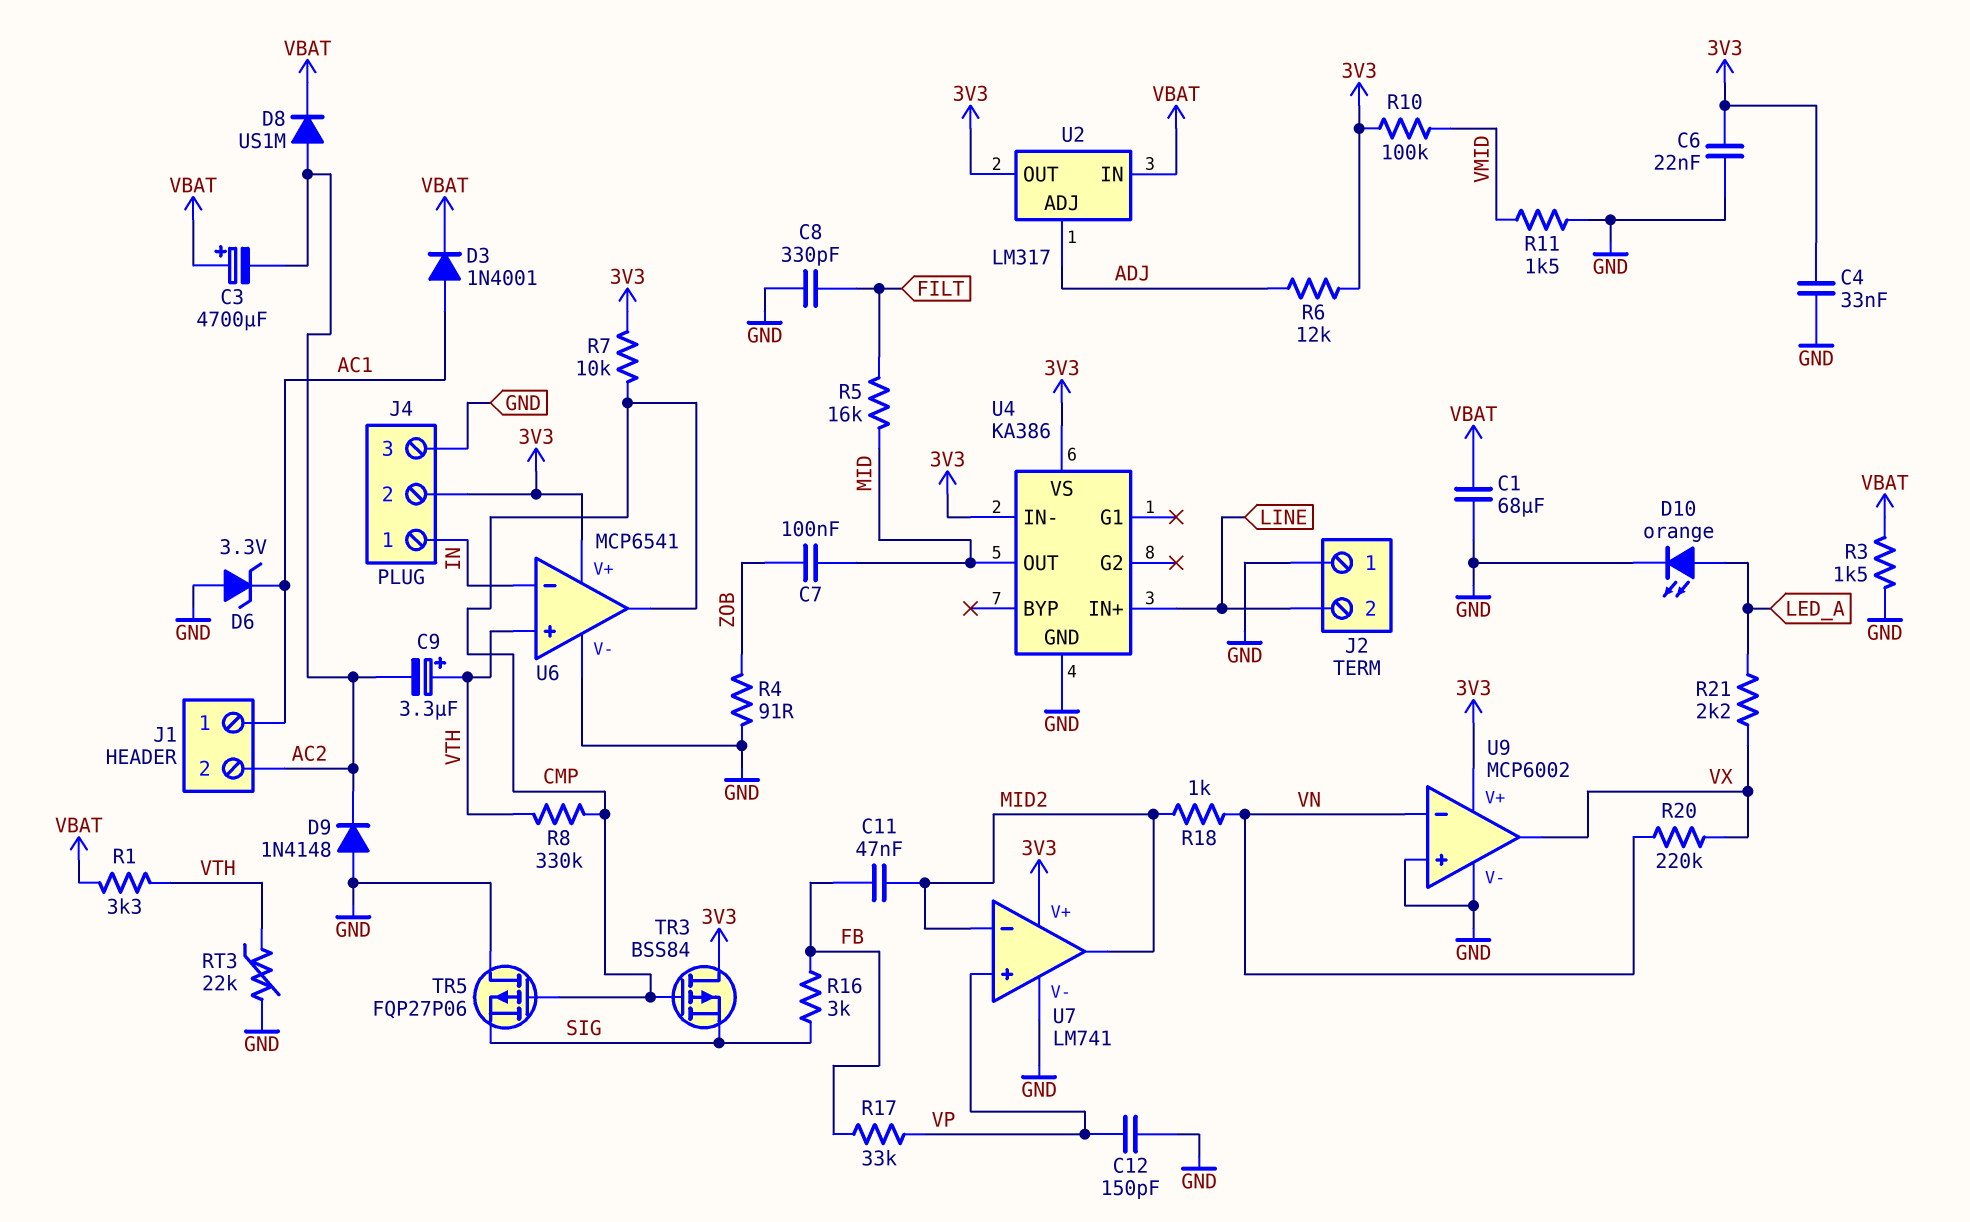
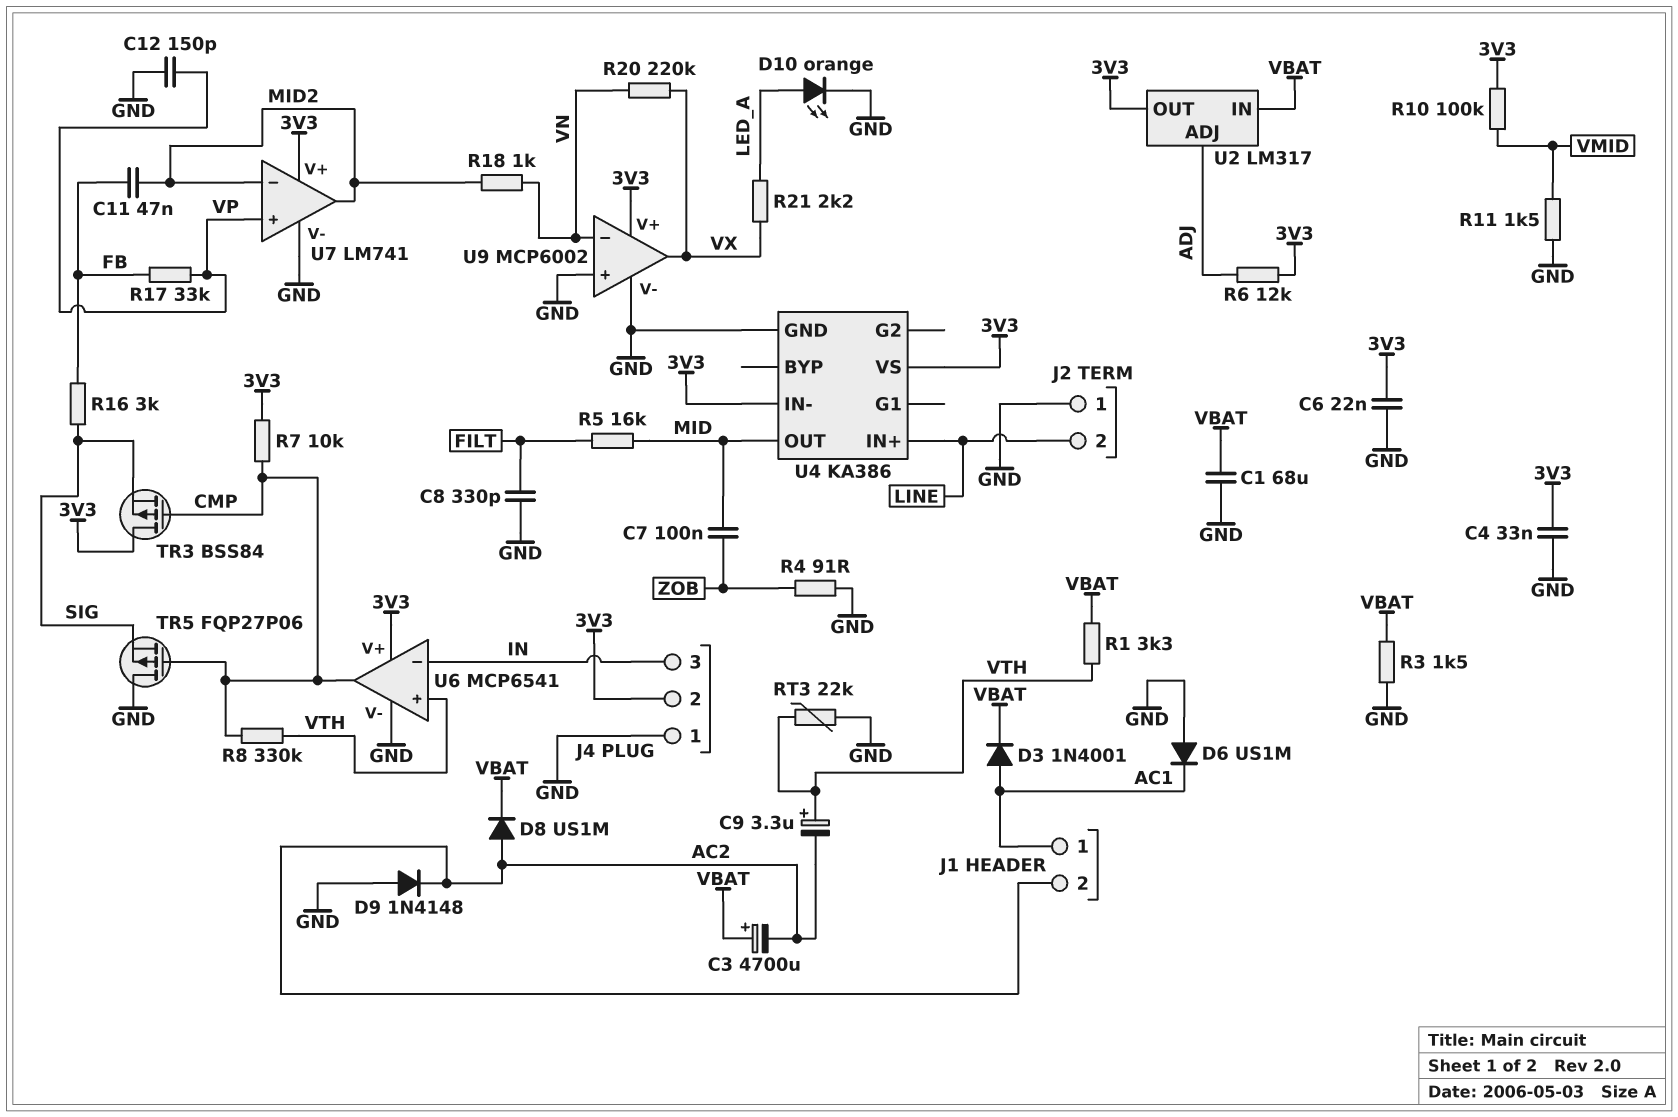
D6: zener 3.3V (A GND, K AC1) -> diode US1M (A GND, K AC1)
J4 pin 1: IN -> GND
J4 pin 3: GND -> IN

